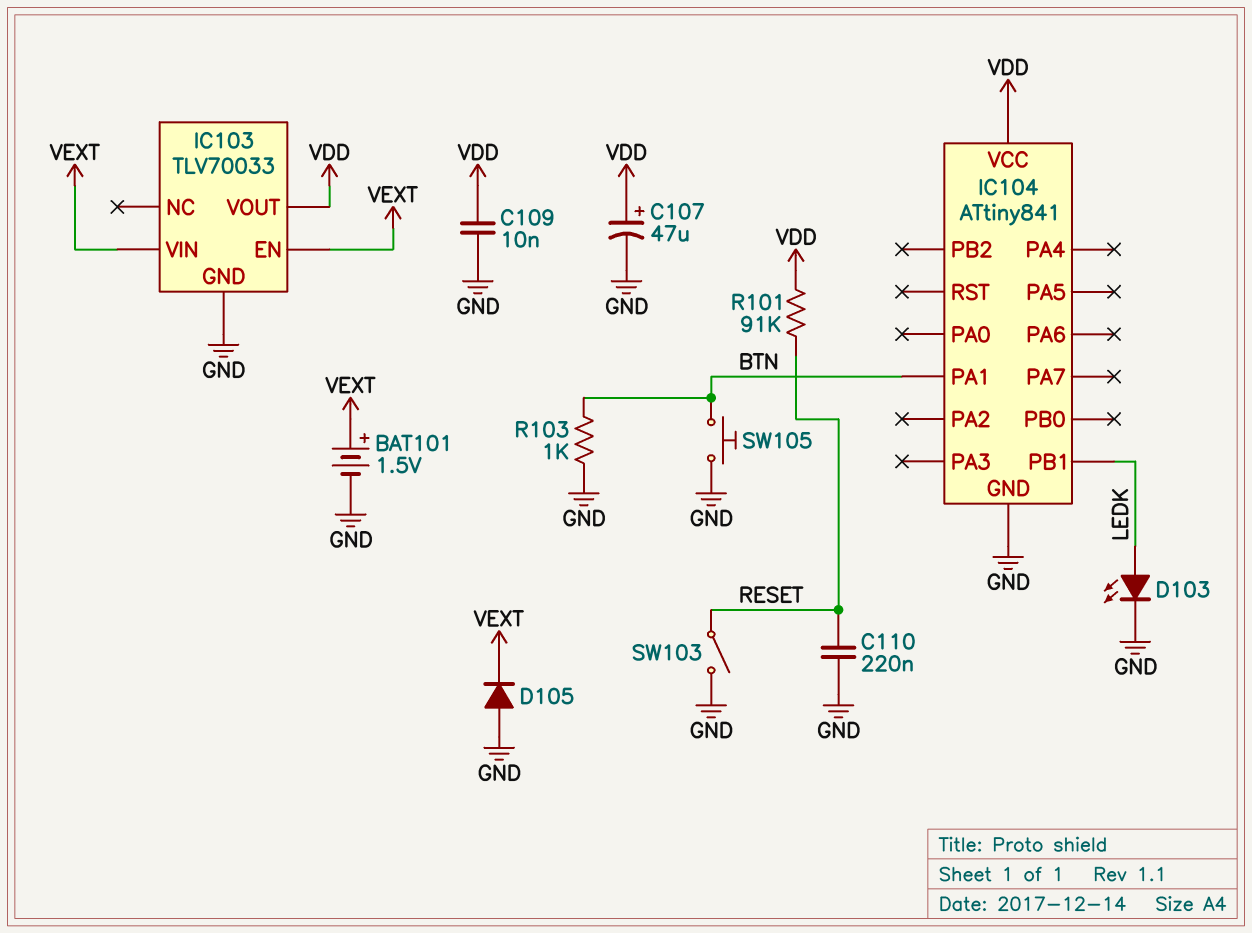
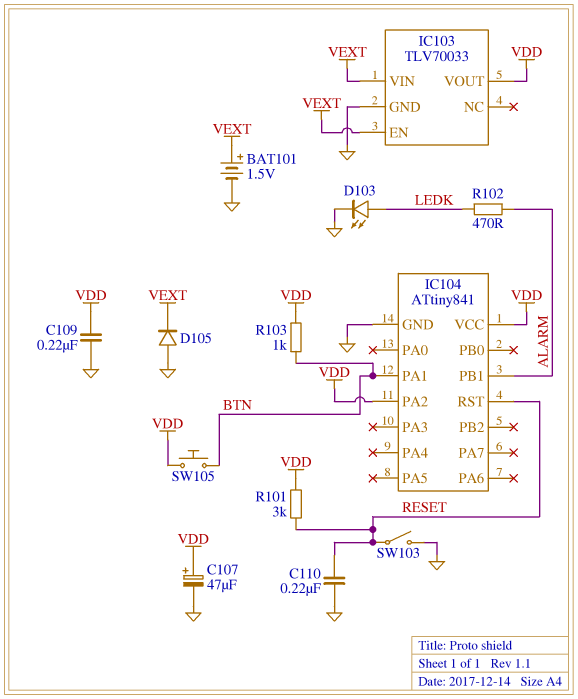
C109: 10nF (GND, VDD) -> 220nF (GND, VDD)
IC104 pin PA2: none -> VDD
IC104 pin PB1: LEDK -> ALARM
IC104 pin RST: none -> RESET
R101: 91k (RESET, VDD) -> 3k (RESET, VDD)
R102: none -> 470 (ALARM, LEDK)
R103: 1k (BTN, GND) -> 1k (BTN, VDD)
SW105: button (BTN, GND) -> button (BTN, VDD)

